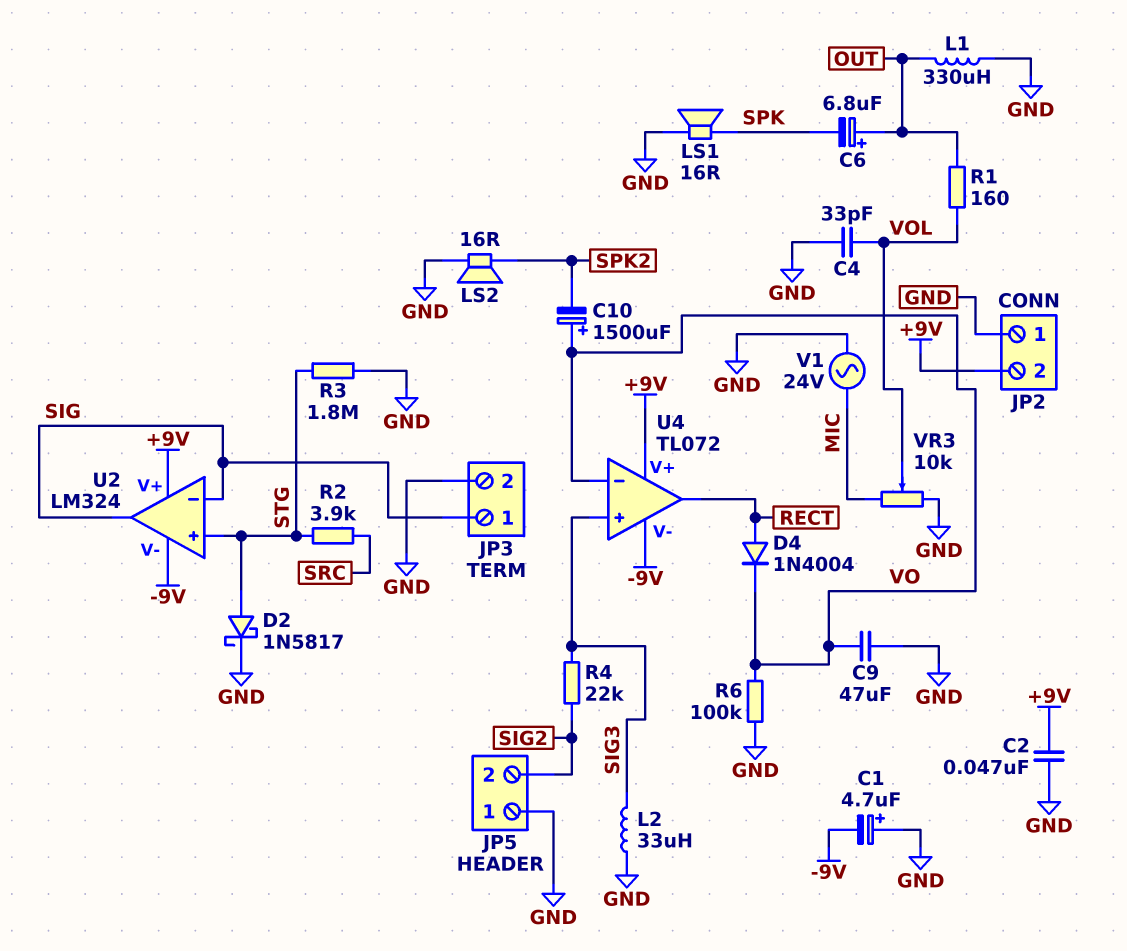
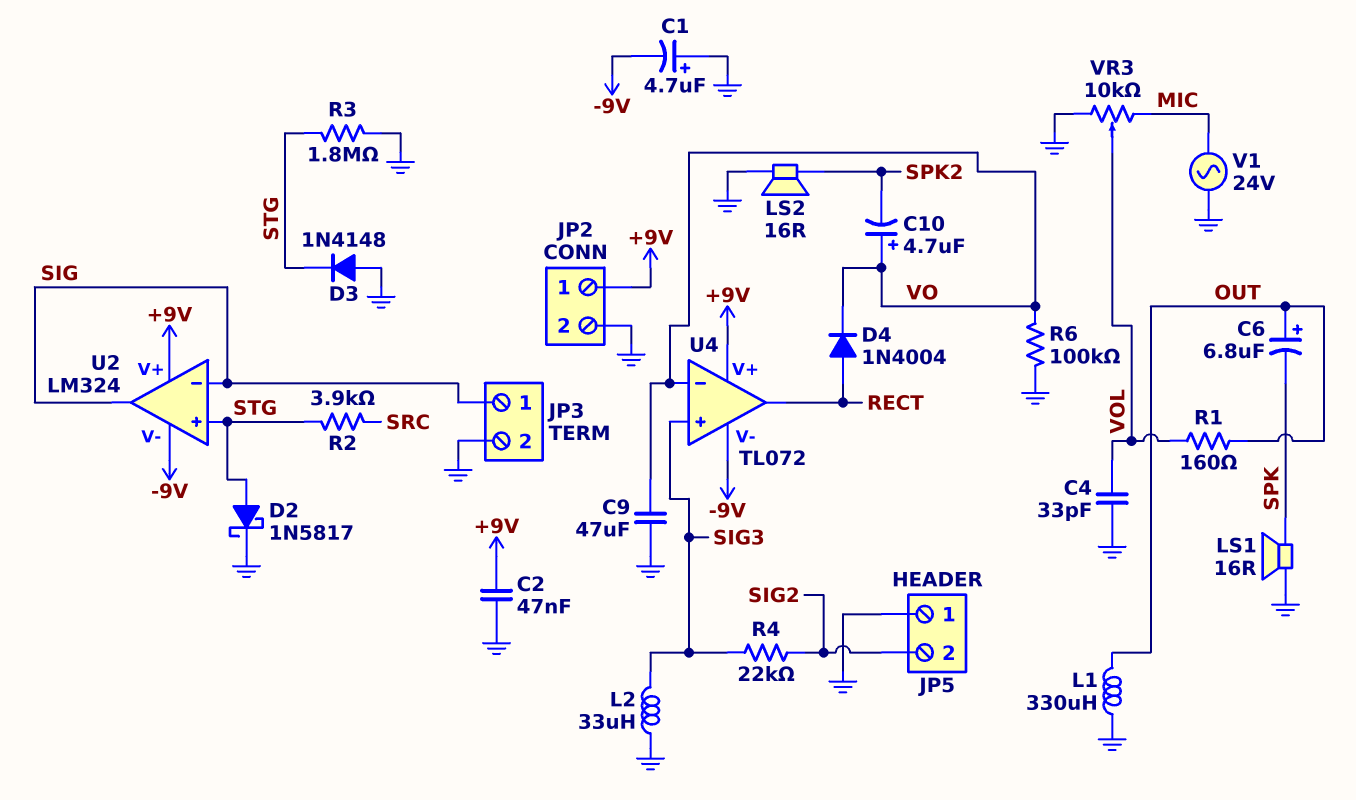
C10: 1500uF (plus VO, minus SPK2) -> 4.7uF (plus VO, minus SPK2)
D3: none -> diode 1N4148 (A GND, K STG)
JP2 pin 1: GND -> +9V
JP2 pin 2: +9V -> GND

